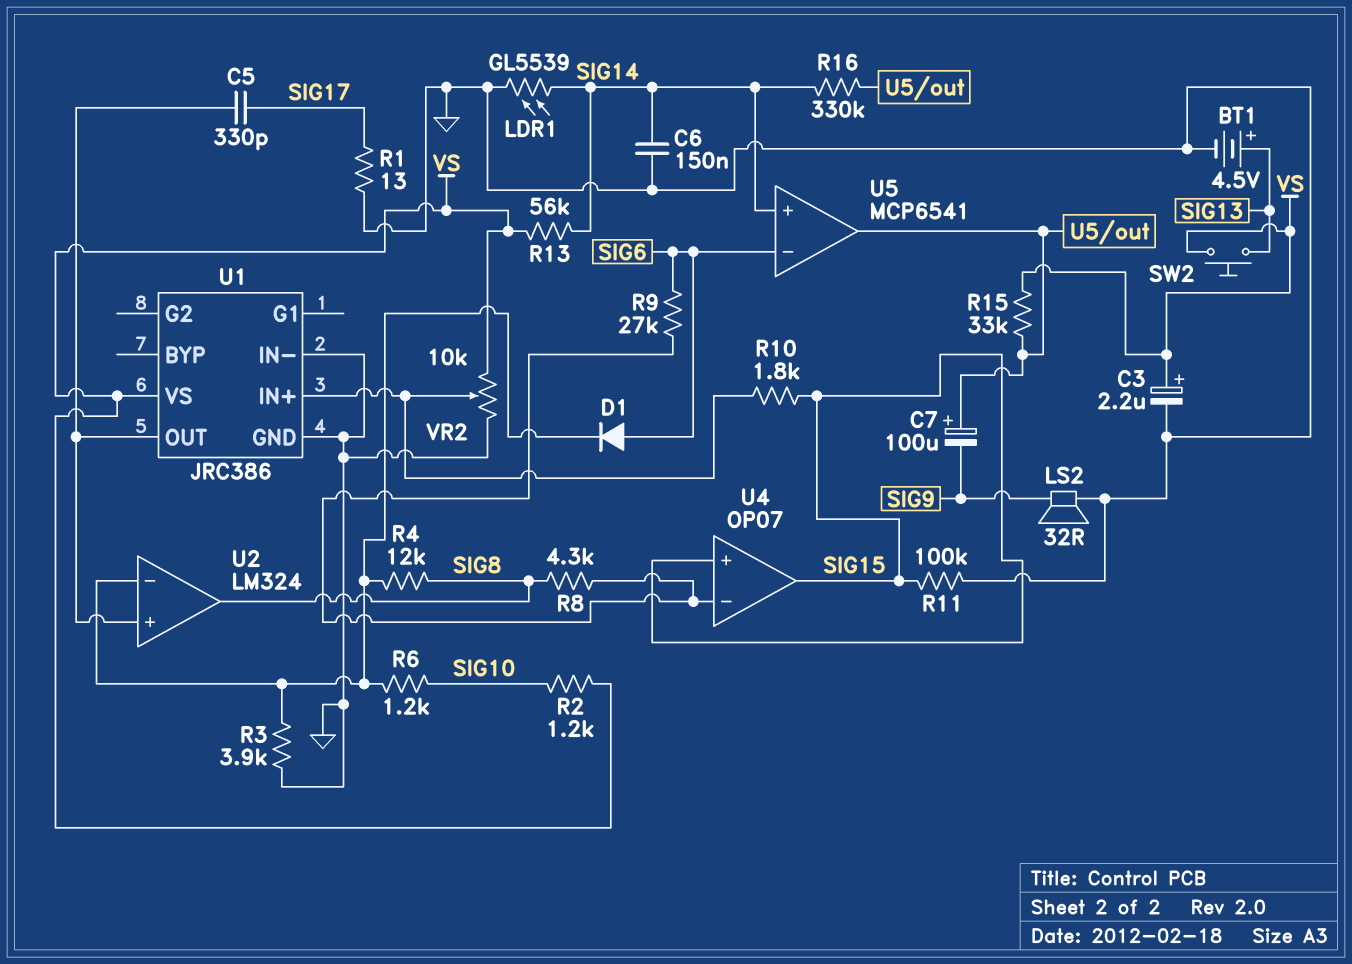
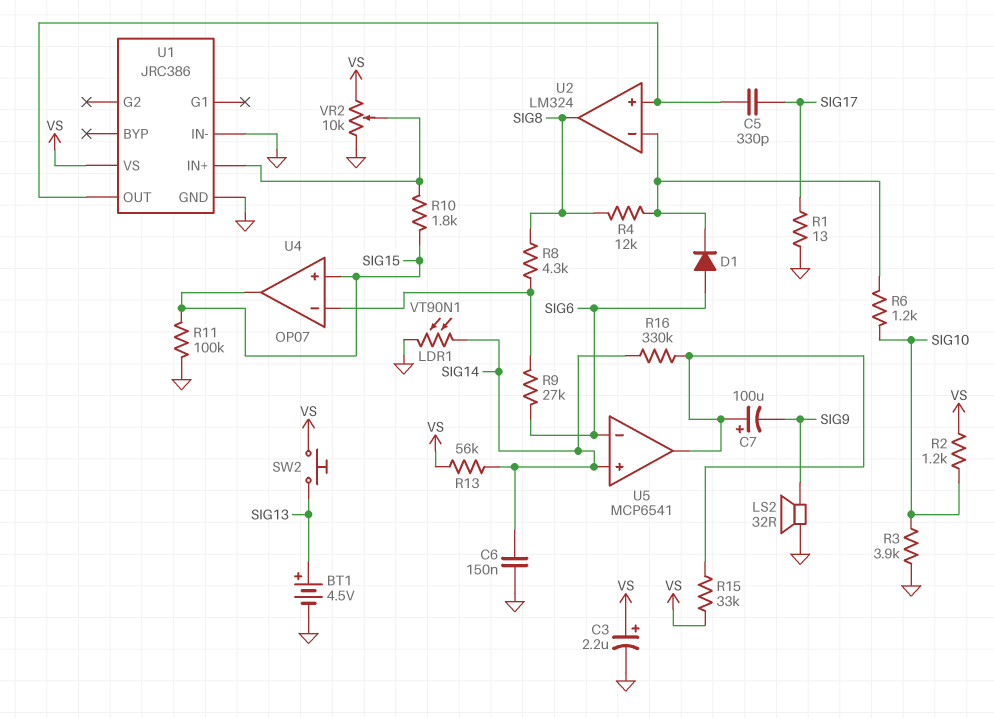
LDR1: GL5539 (GND, SIG14) -> VT90N1 (GND, SIG14)
R3: 3.9k (GND, U2/in-) -> 3.9k (GND, SIG10)

